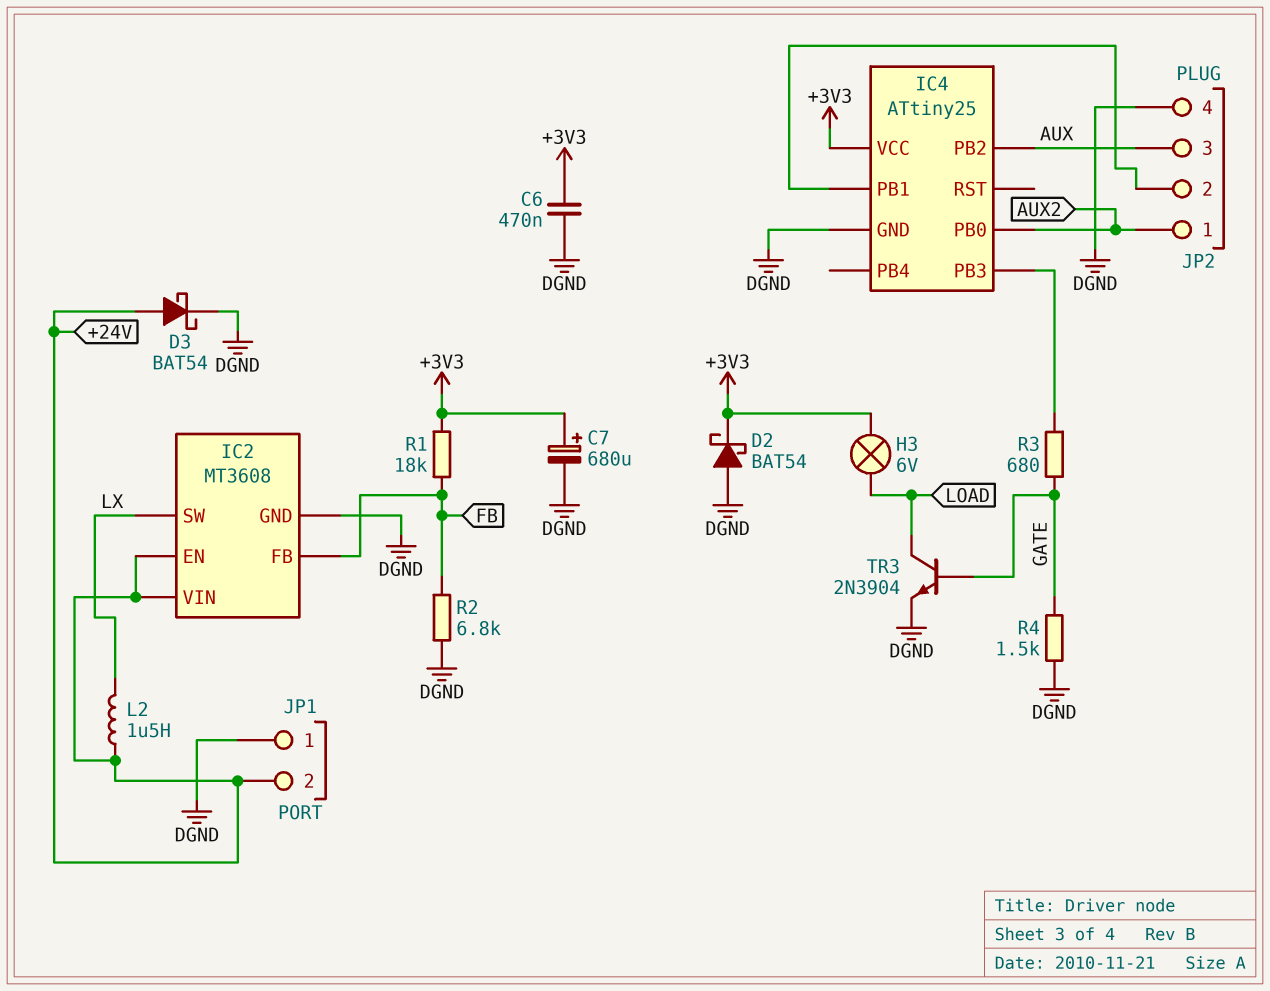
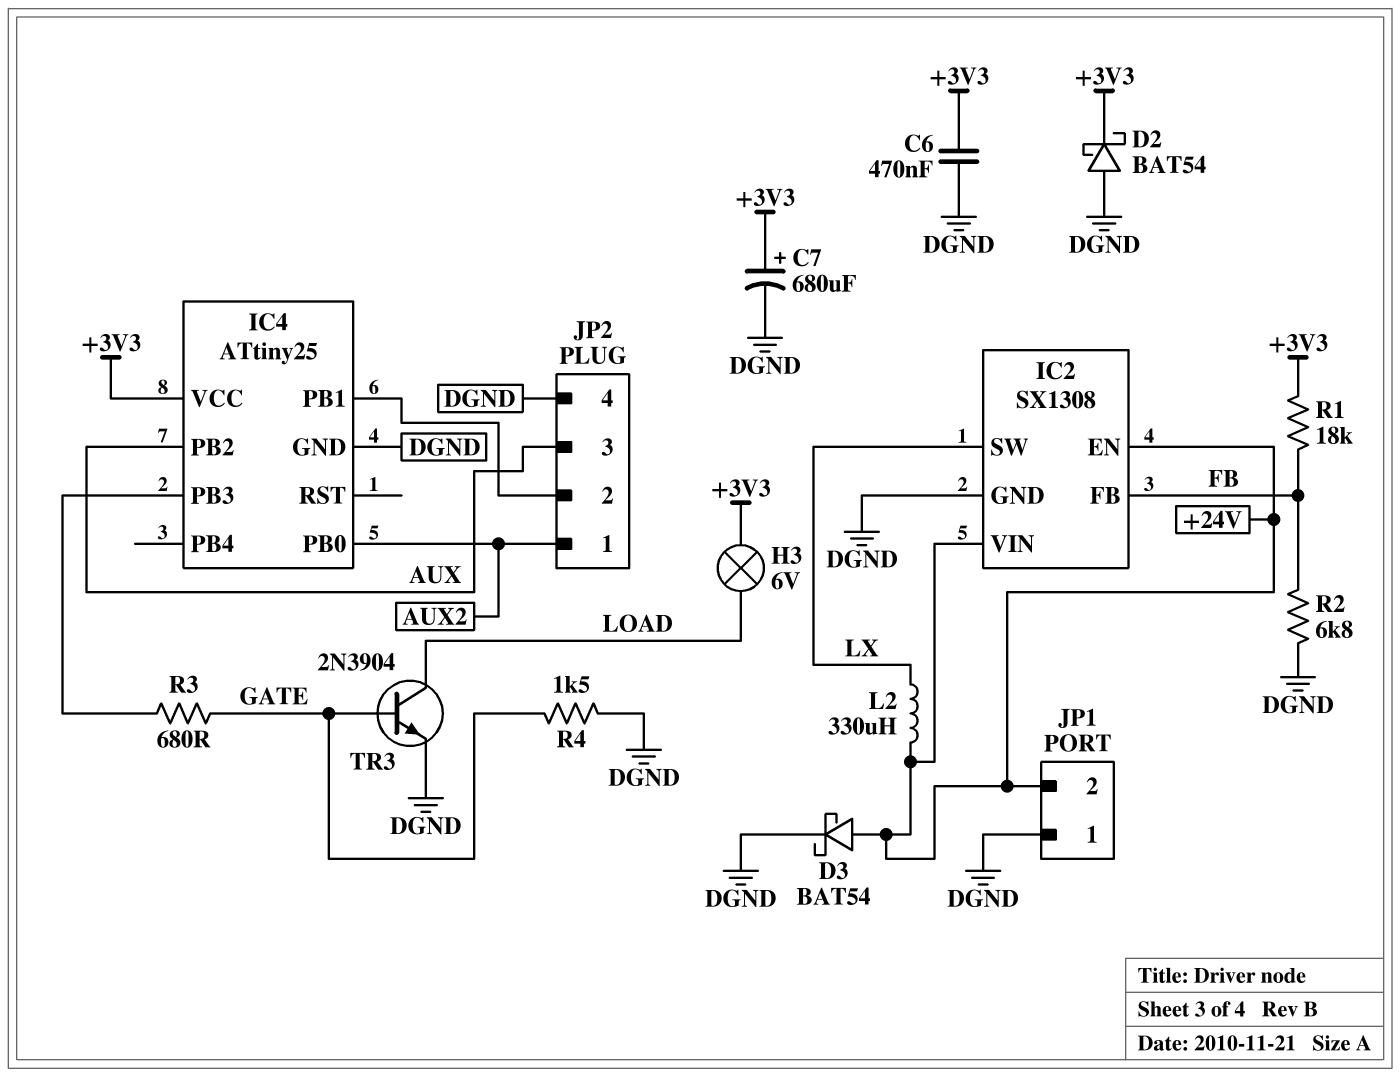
IC2: MT3608 -> SX1308
L2: 1.5uH (+24V, LX) -> 330uH (+24V, LX)

